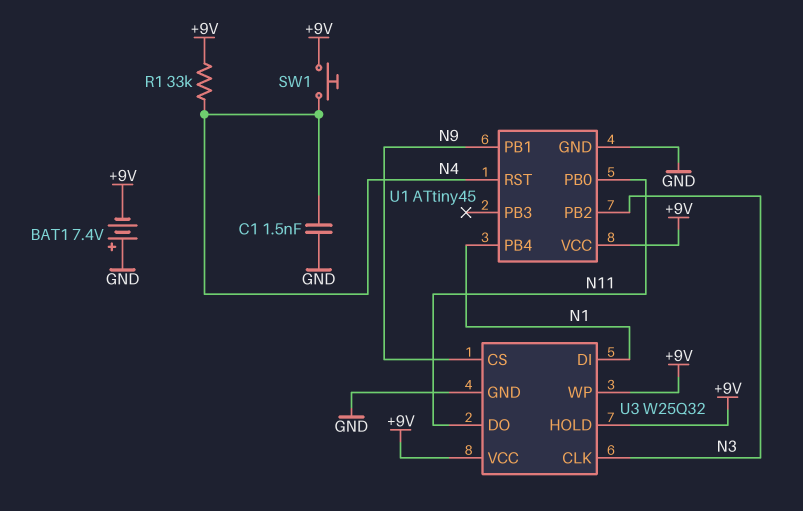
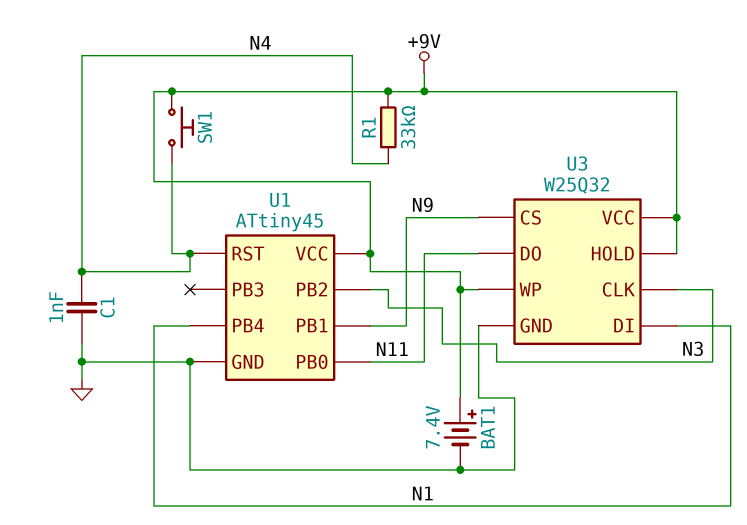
BAT1: 7.4V (plus GND, minus +9V) -> 7.4V (plus +9V, minus GND)
C1: 1.5nF (GND, N4) -> 1nF (GND, N4)

